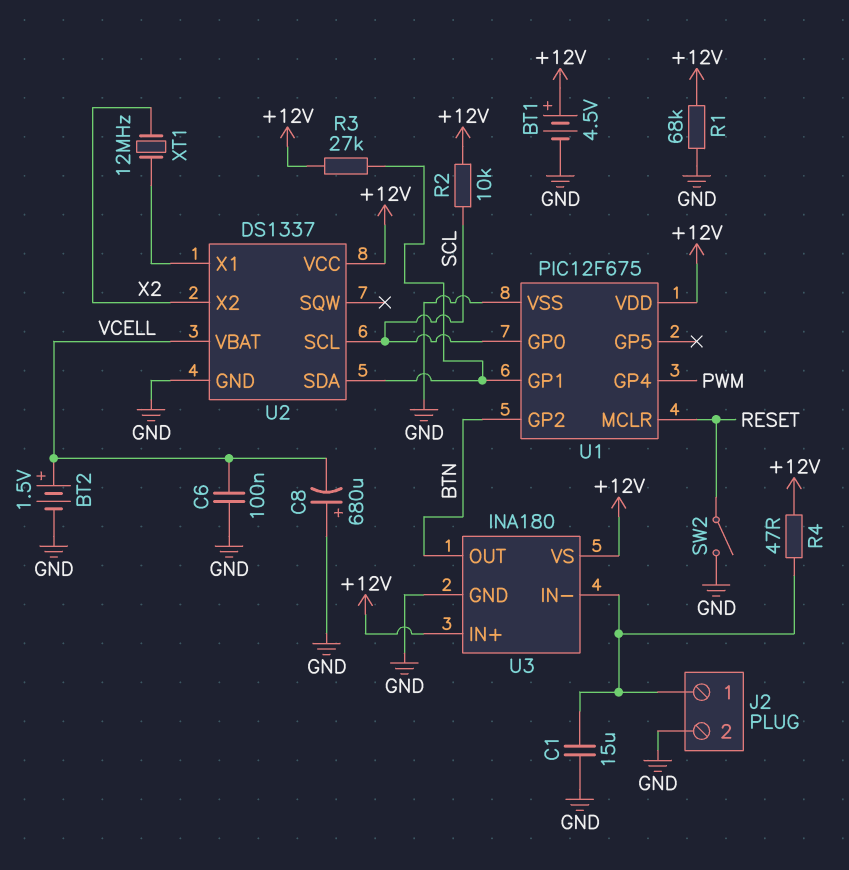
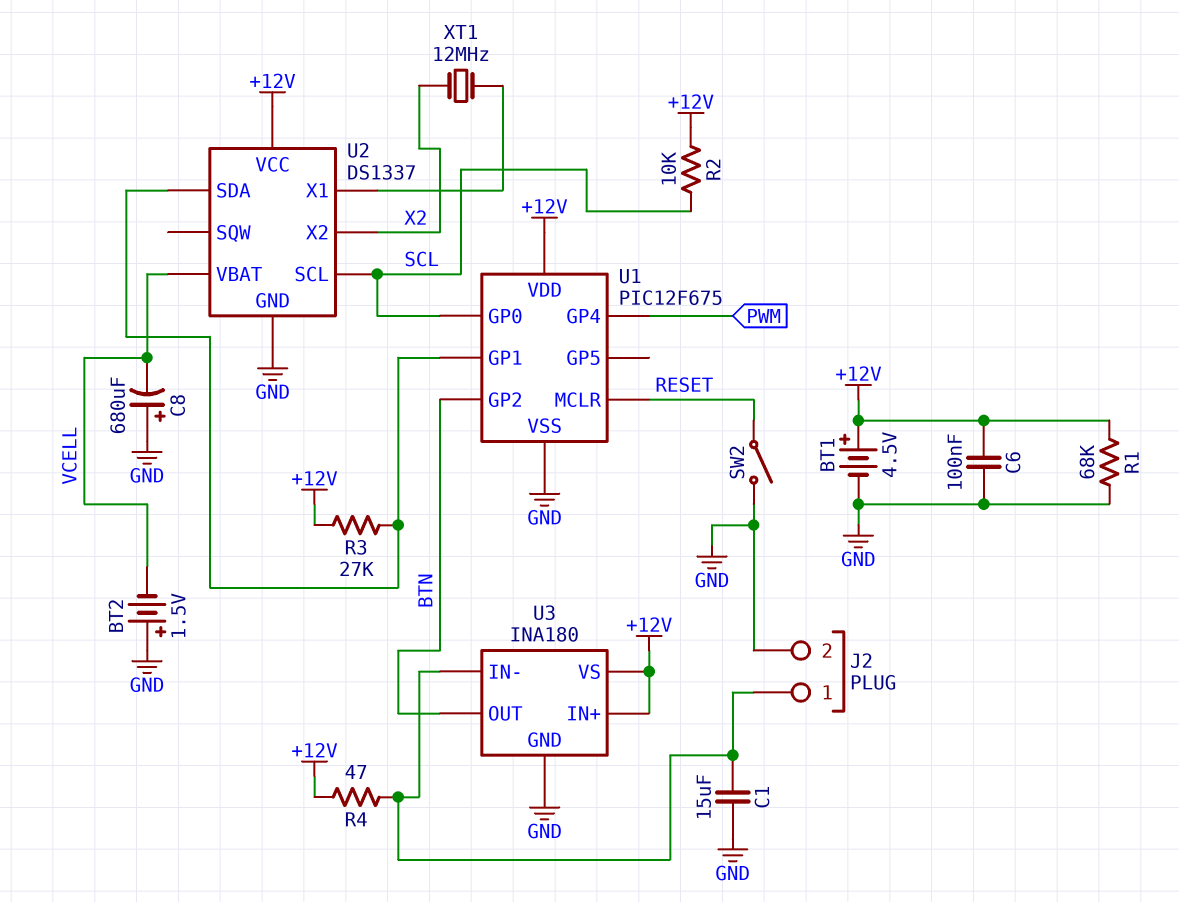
BT2: 1.5V (plus VCELL, minus GND) -> 1.5V (plus GND, minus VCELL)
C6: 100nF (GND, VCELL) -> 100nF (+12V, GND)

